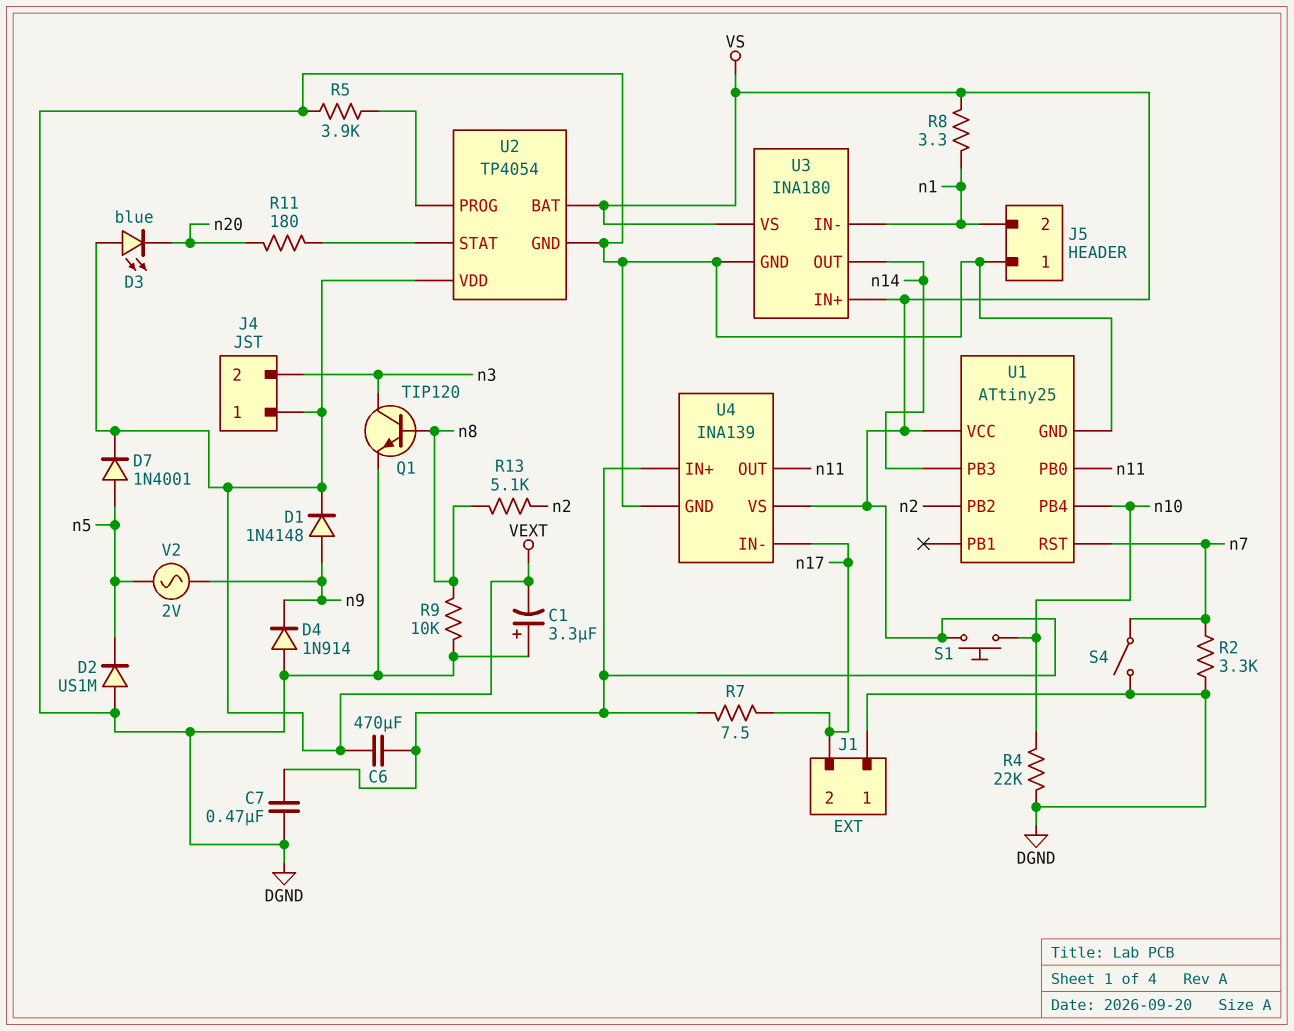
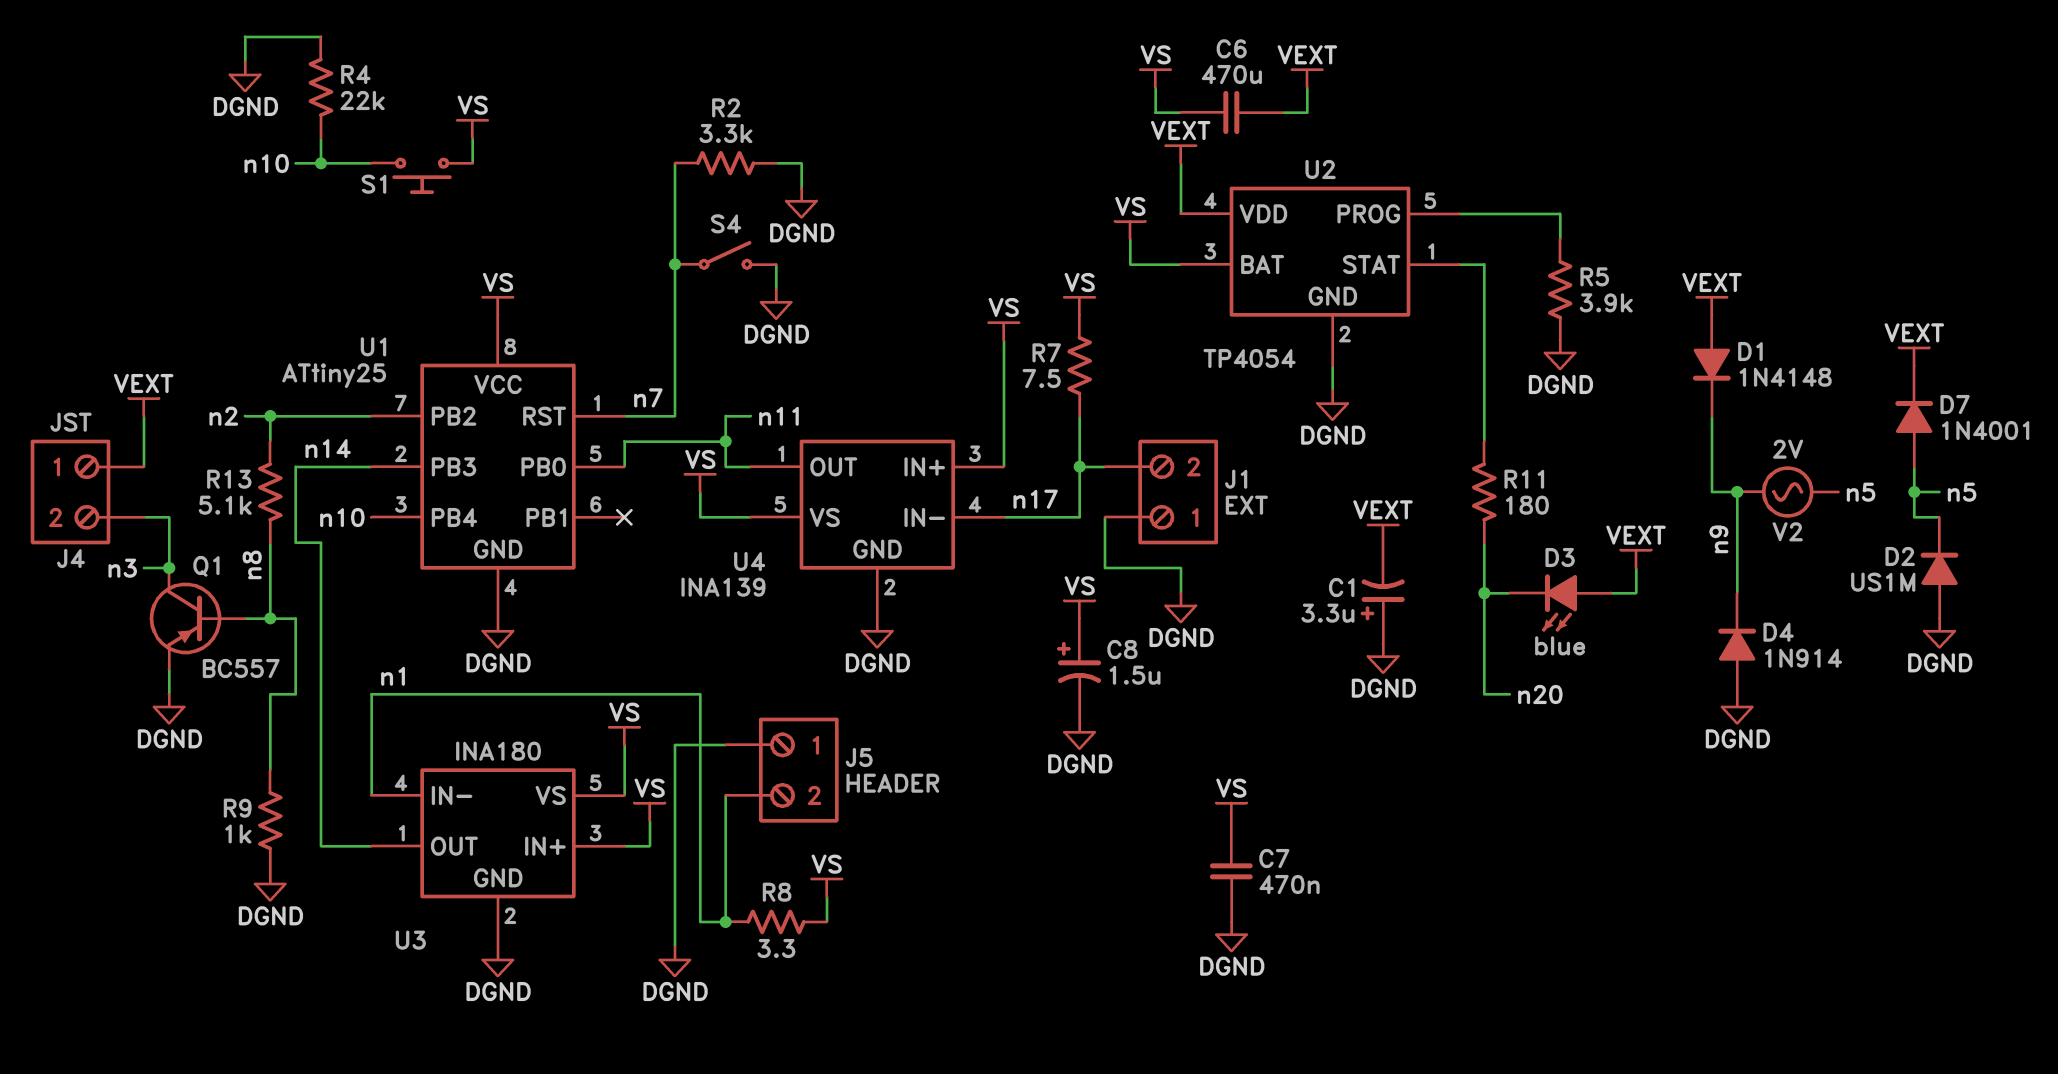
C8: none -> 1.5uF (plus VS, minus DGND)
D1: diode 1N4148 (A n9, K VEXT) -> diode 1N4148 (A VEXT, K n9)
Q1: NPN TIP120 (B n8, C n3, E DGND) -> PNP BC557 (B n8, C n3, E DGND)
R9: 10k (DGND, n8) -> 1k (DGND, n8)

